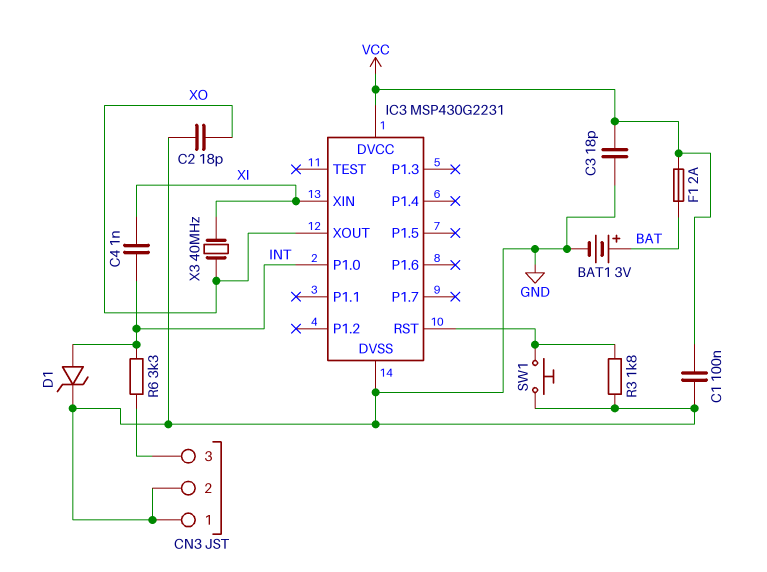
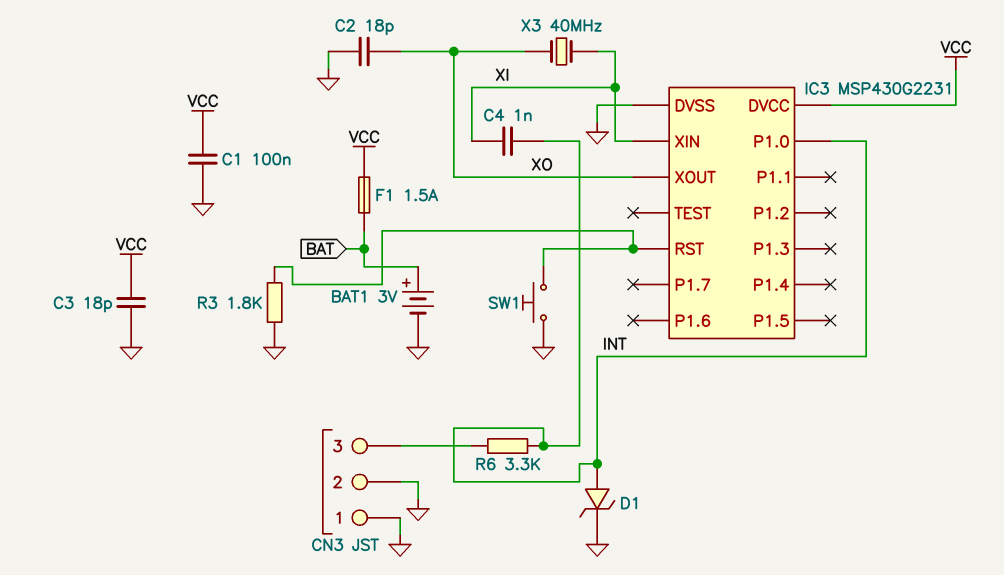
F1: 2A (BAT, VCC) -> 1.5A (BAT, VCC)

